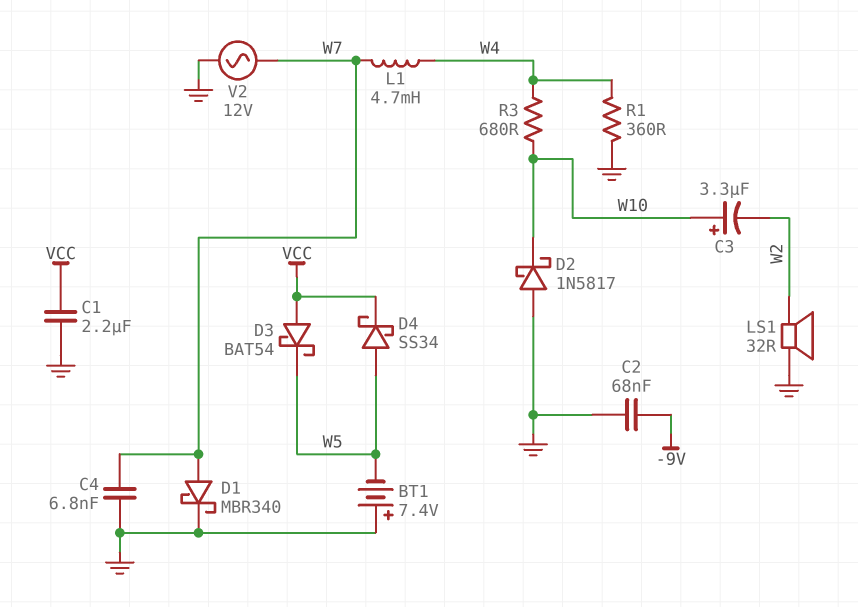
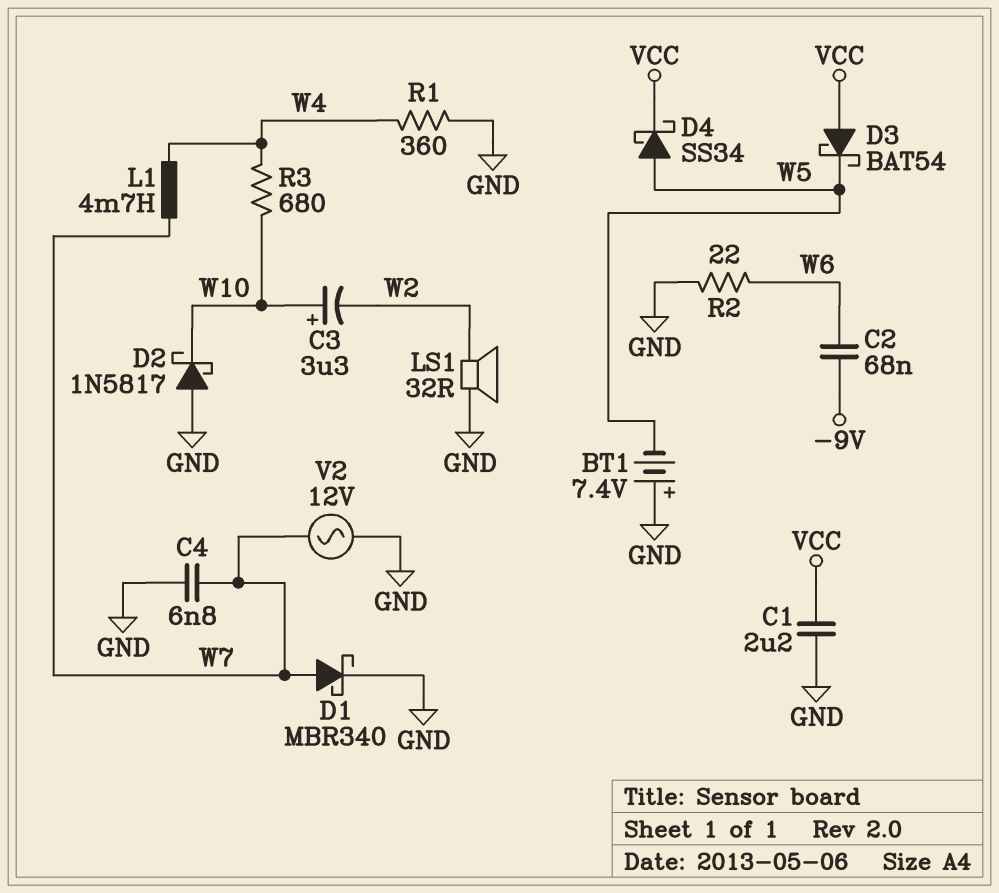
C2: 68nF (-9V, GND) -> 68nF (-9V, W6)
R2: none -> 22 (GND, W6)

